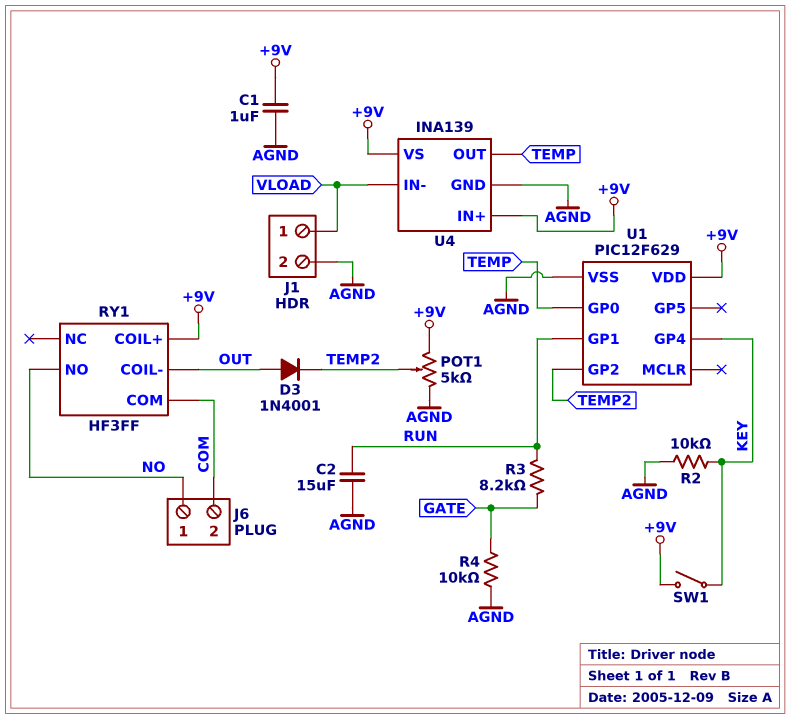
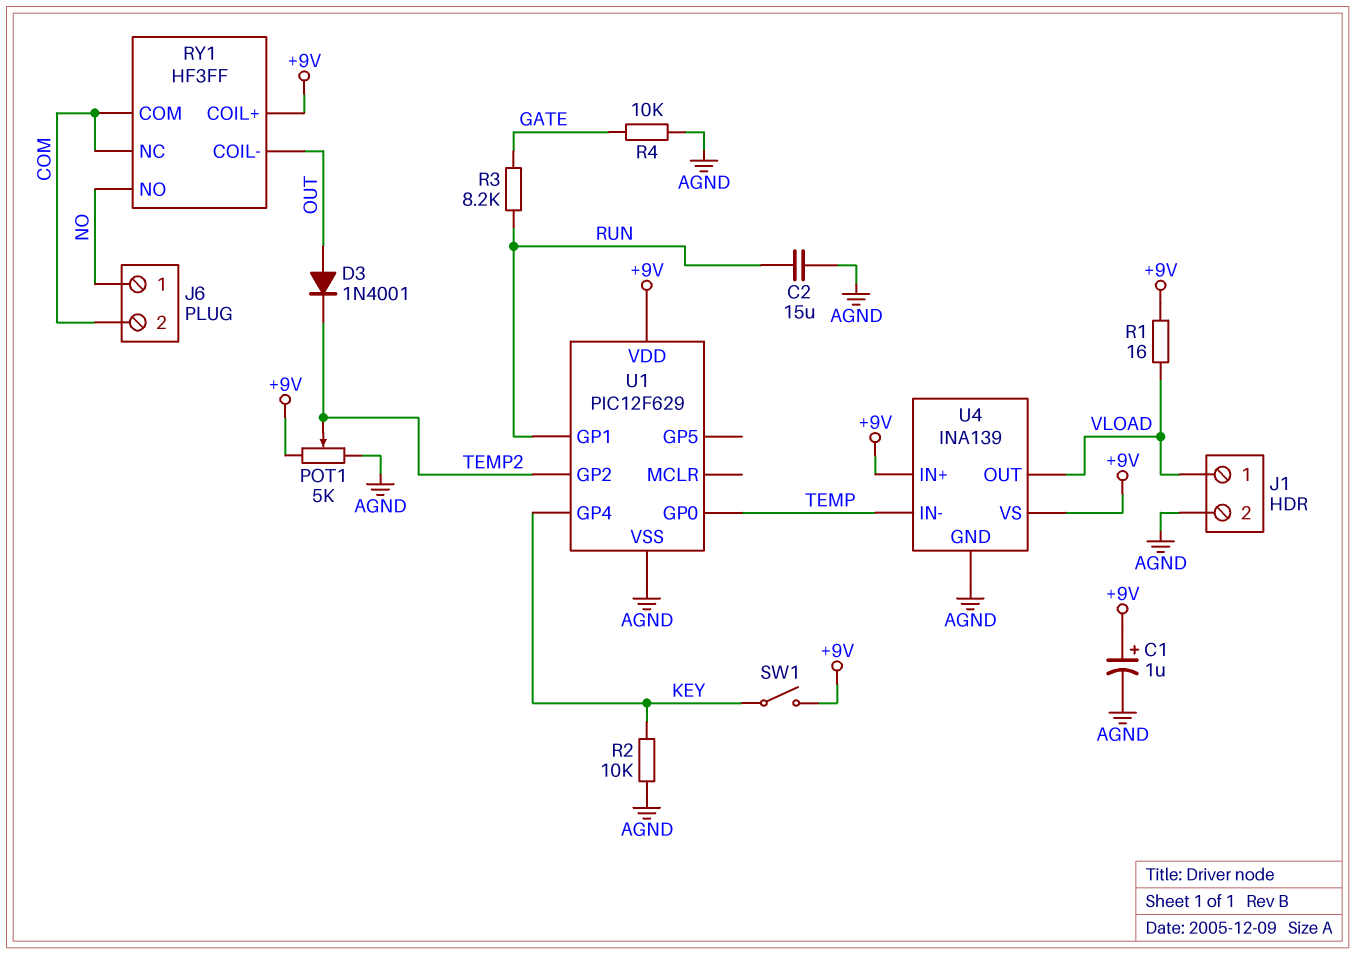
C1: 1uF (+9V, AGND) -> 1uF (plus +9V, minus AGND)
R1: none -> 16 (+9V, VLOAD)
RY1 pin NC: none -> COM
U4 pin IN-: VLOAD -> TEMP
U4 pin OUT: TEMP -> VLOAD

